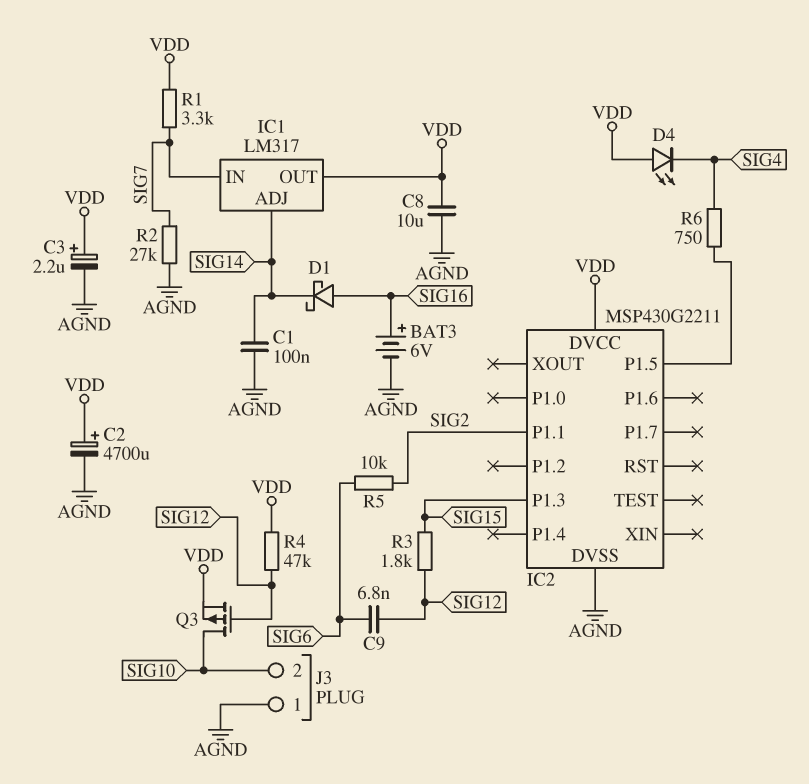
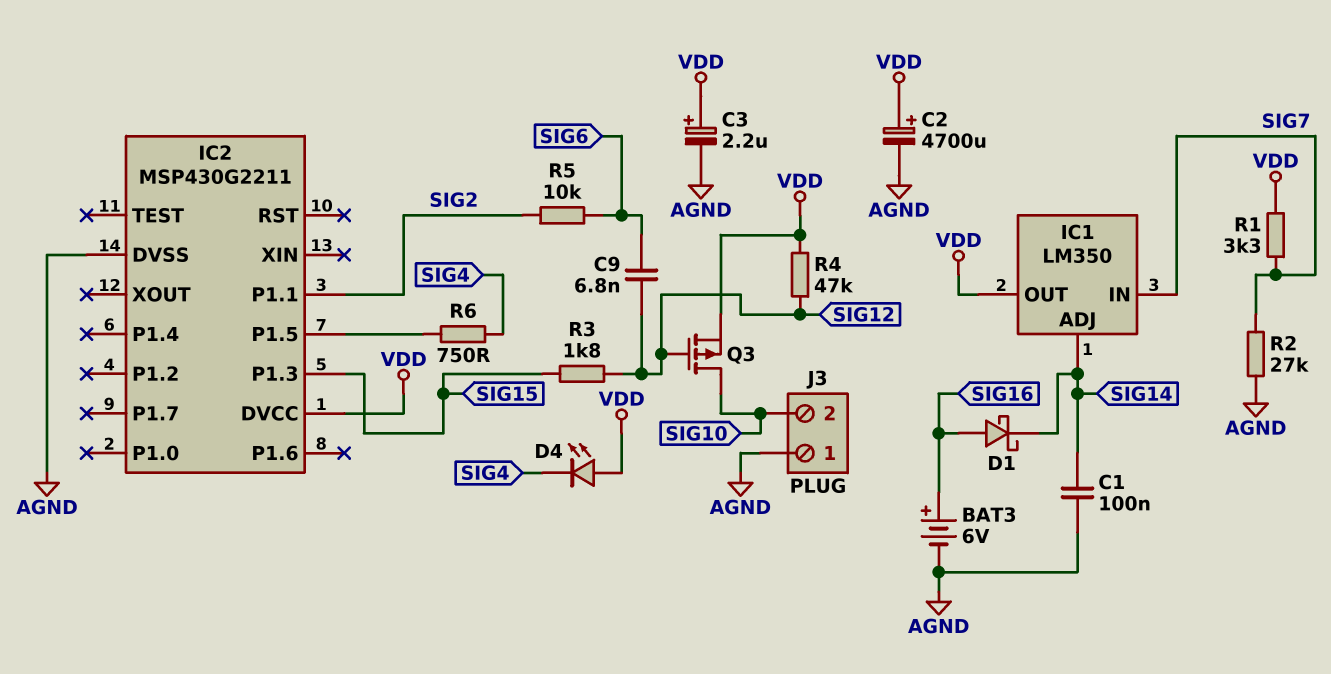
C8: 10uF (AGND, VDD) -> none
IC1: LM317 -> LM350

